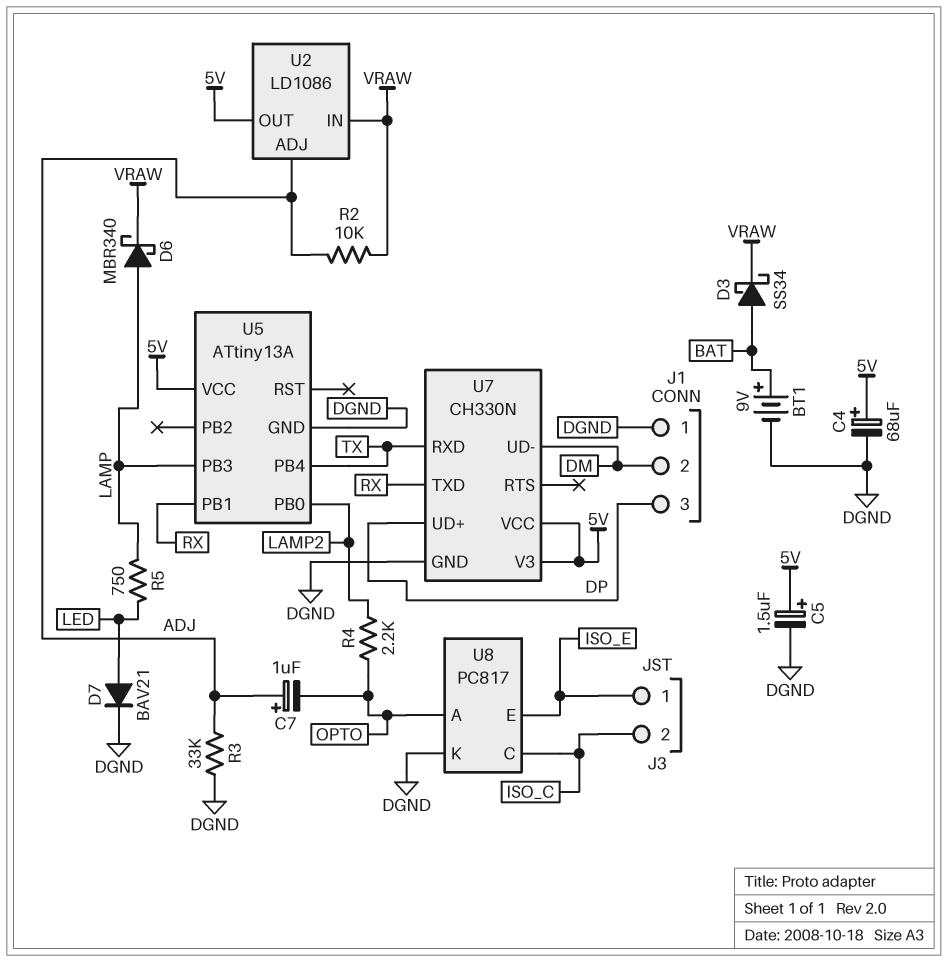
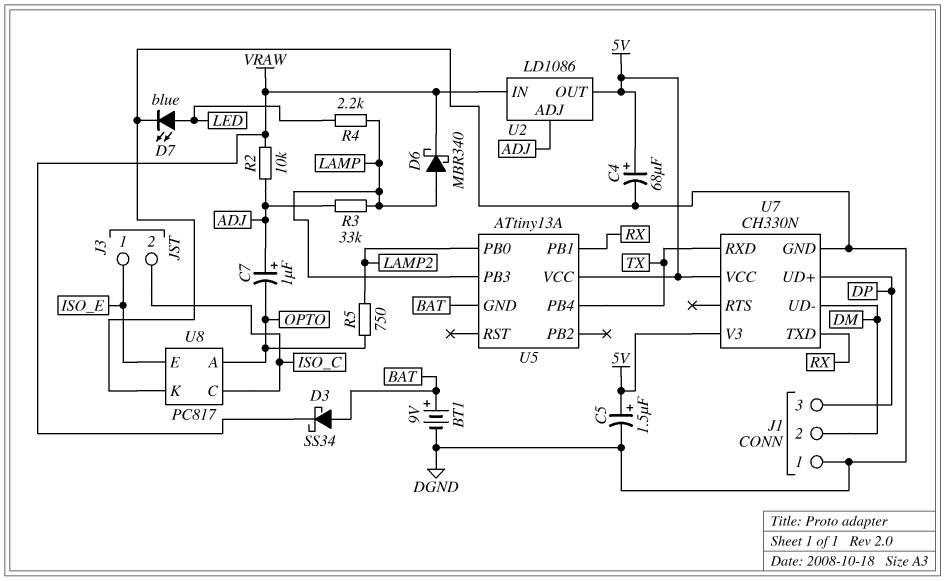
D7: diode BAV21 (A LED, K DGND) -> LED blue (A LED, K DGND)
R3: 33k (ADJ, DGND) -> 33k (ADJ, LAMP)
R4: 2.2k (LAMP2, OPTO) -> 2.2k (LAMP, LED)
R5: 750 (LAMP, LED) -> 750 (LAMP2, OPTO)
U5 pin GND: DGND -> BAT

